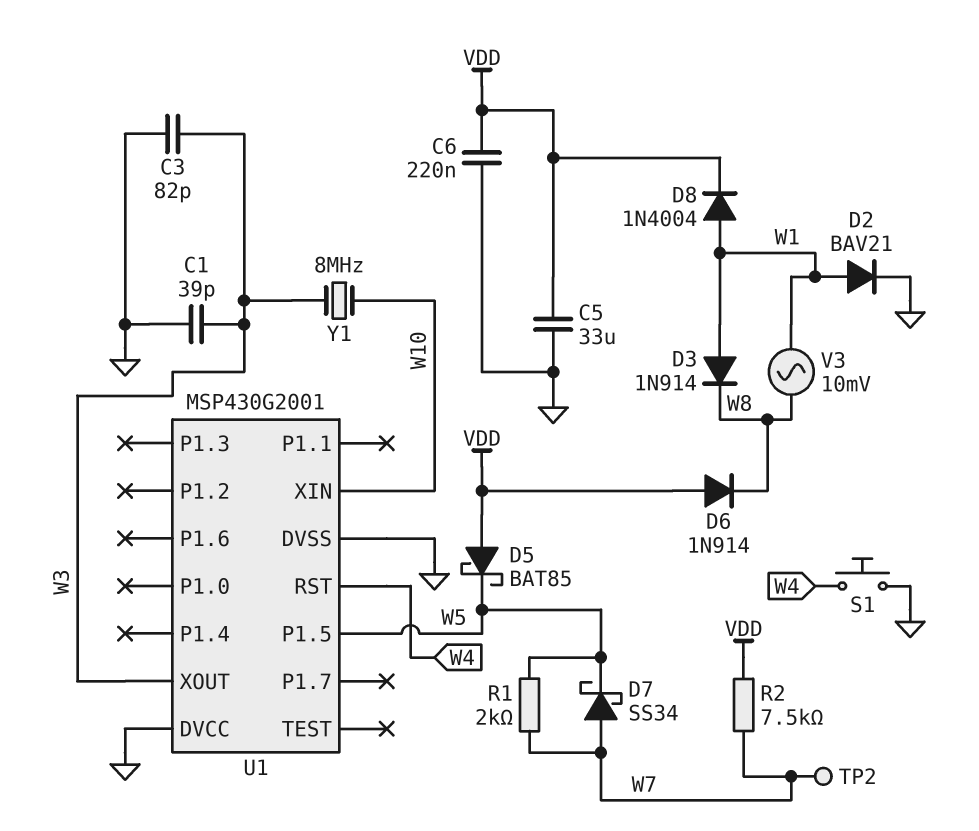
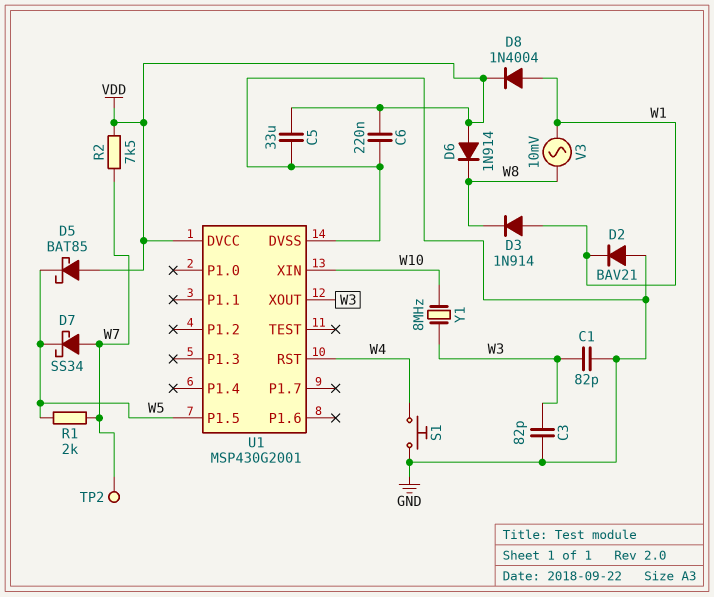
C1: 39pF (GND, W3) -> 82pF (GND, W3)
D2: diode BAV21 (A W1, K GND) -> diode BAV21 (A GND, K W1)
U1 pin DVCC: GND -> VDD

